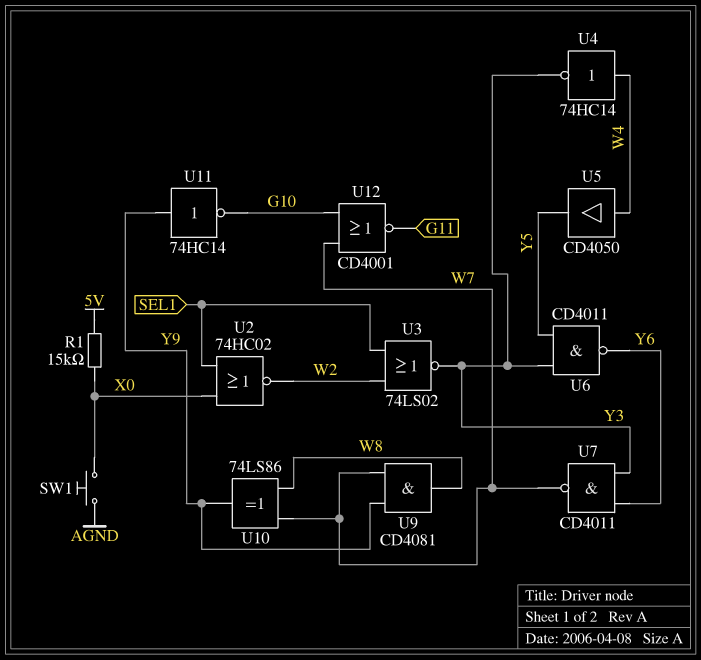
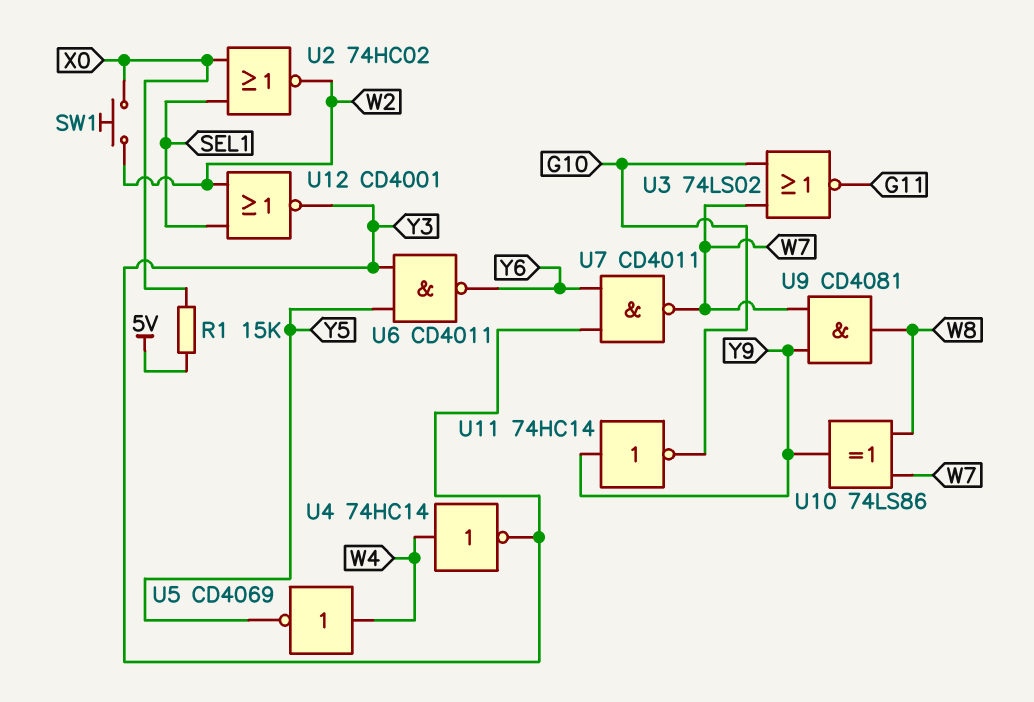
SW1: button (AGND, X0) -> button (W2, X0)
U3: NOR 74LS02 (in SEL1, in W2, out Y3) -> NOR 74LS02 (in G10, in W7, out G11)
U5: buffer CD4050 (in W4, out Y5) -> NOT CD4069 (in W4, out Y5)
U12: NOR CD4001 (in G10, in W7, out G11) -> NOR CD4001 (in SEL1, in W2, out Y3)

